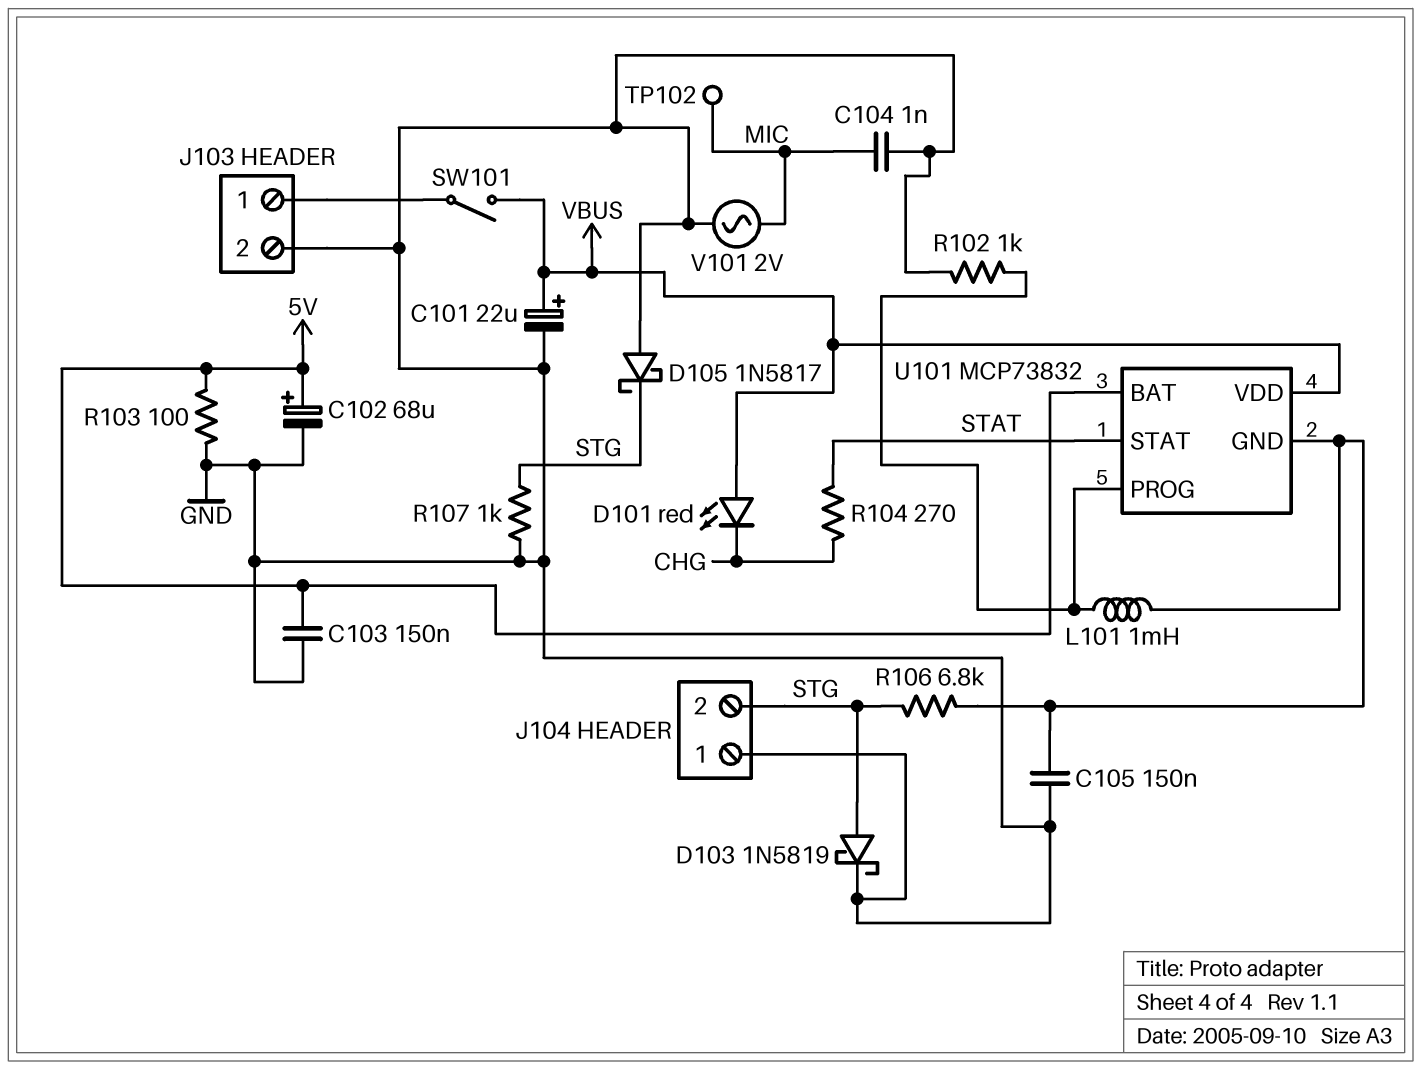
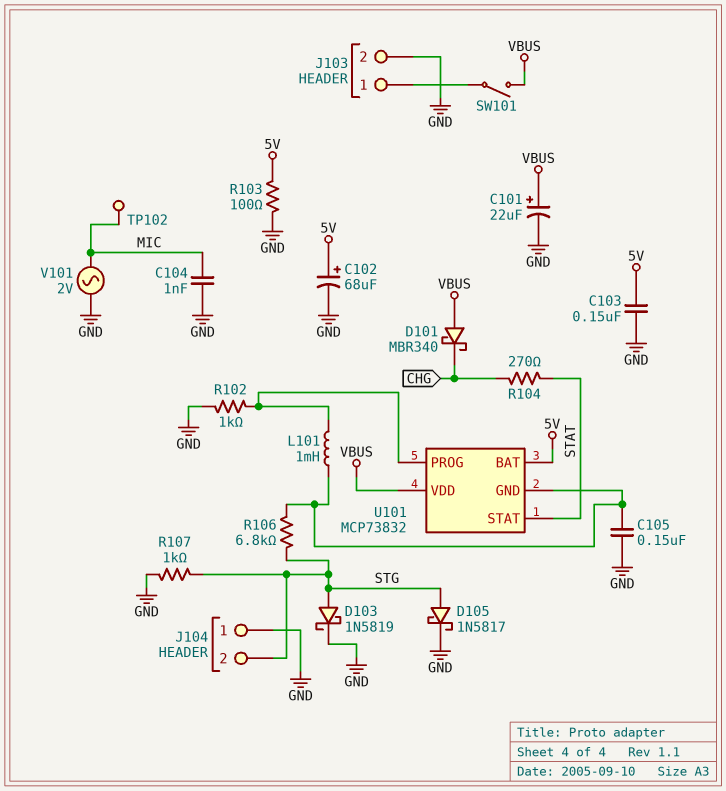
D101: LED red (A VBUS, K CHG) -> schottky MBR340 (A VBUS, K CHG)
D105: schottky 1N5817 (A GND, K STG) -> schottky 1N5817 (A STG, K GND)

